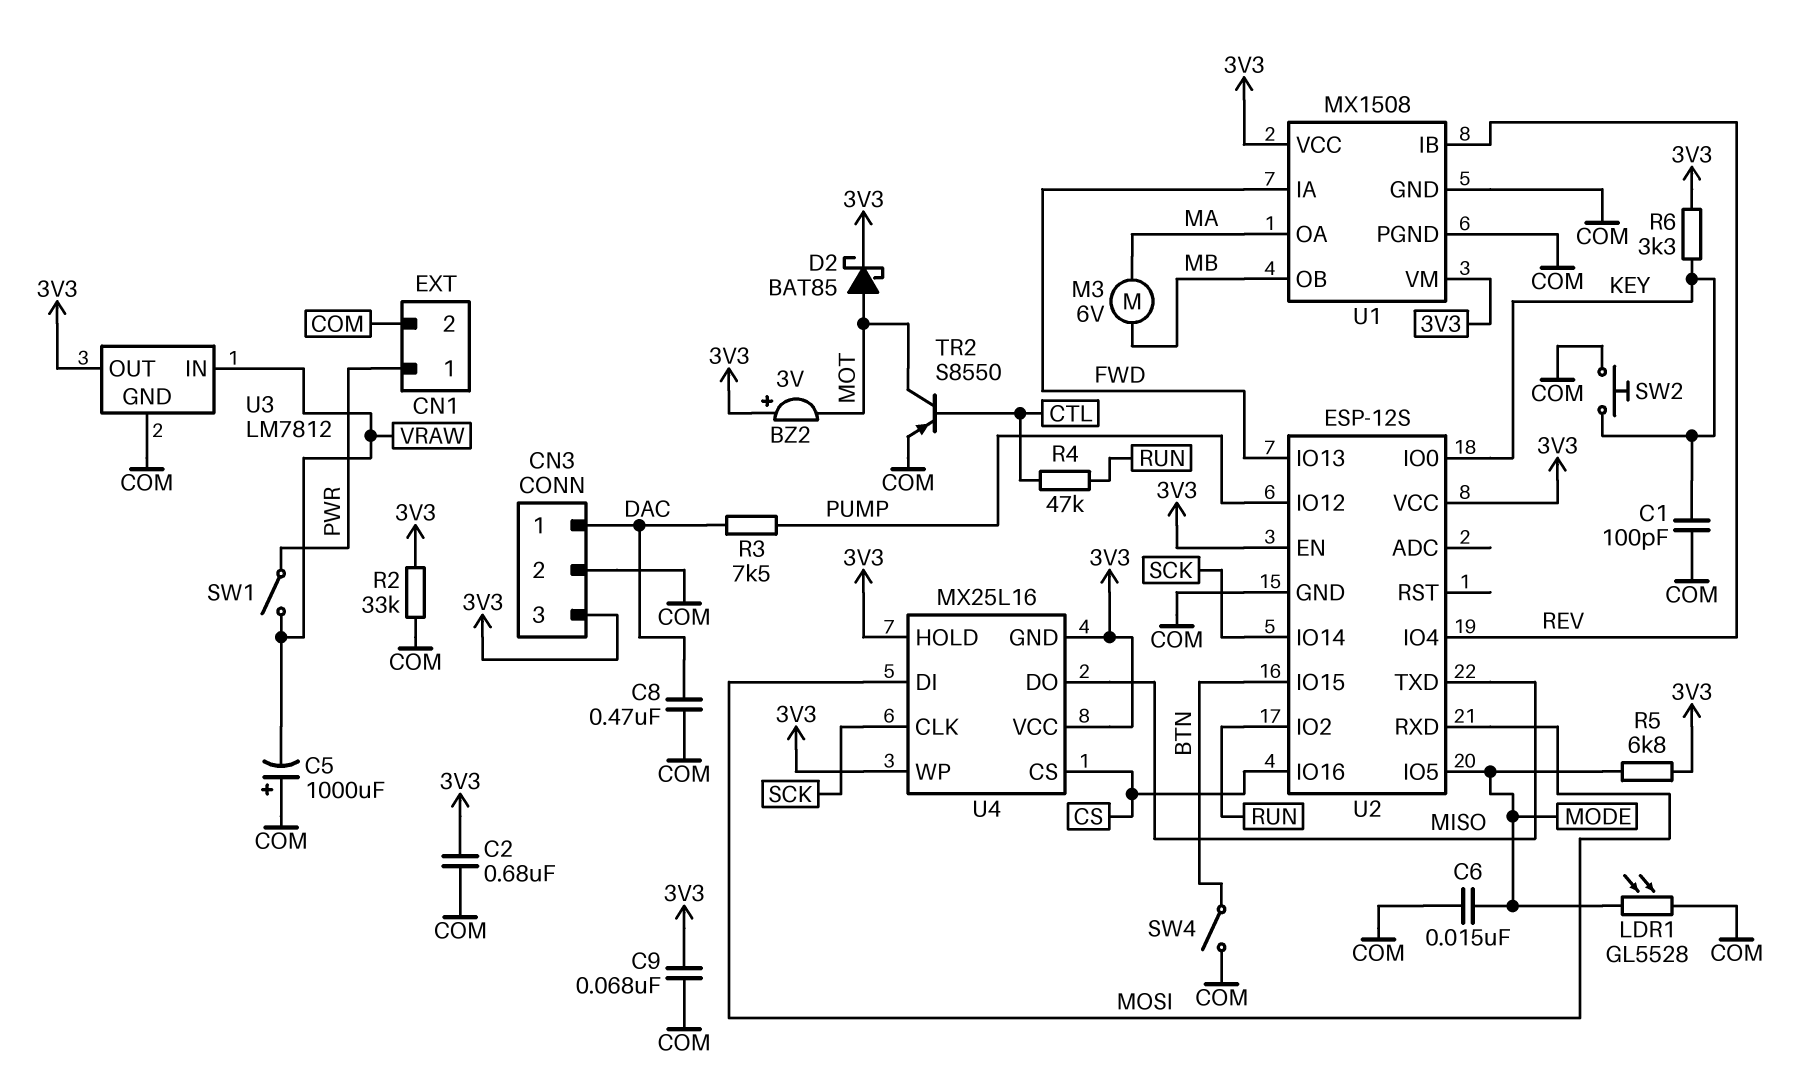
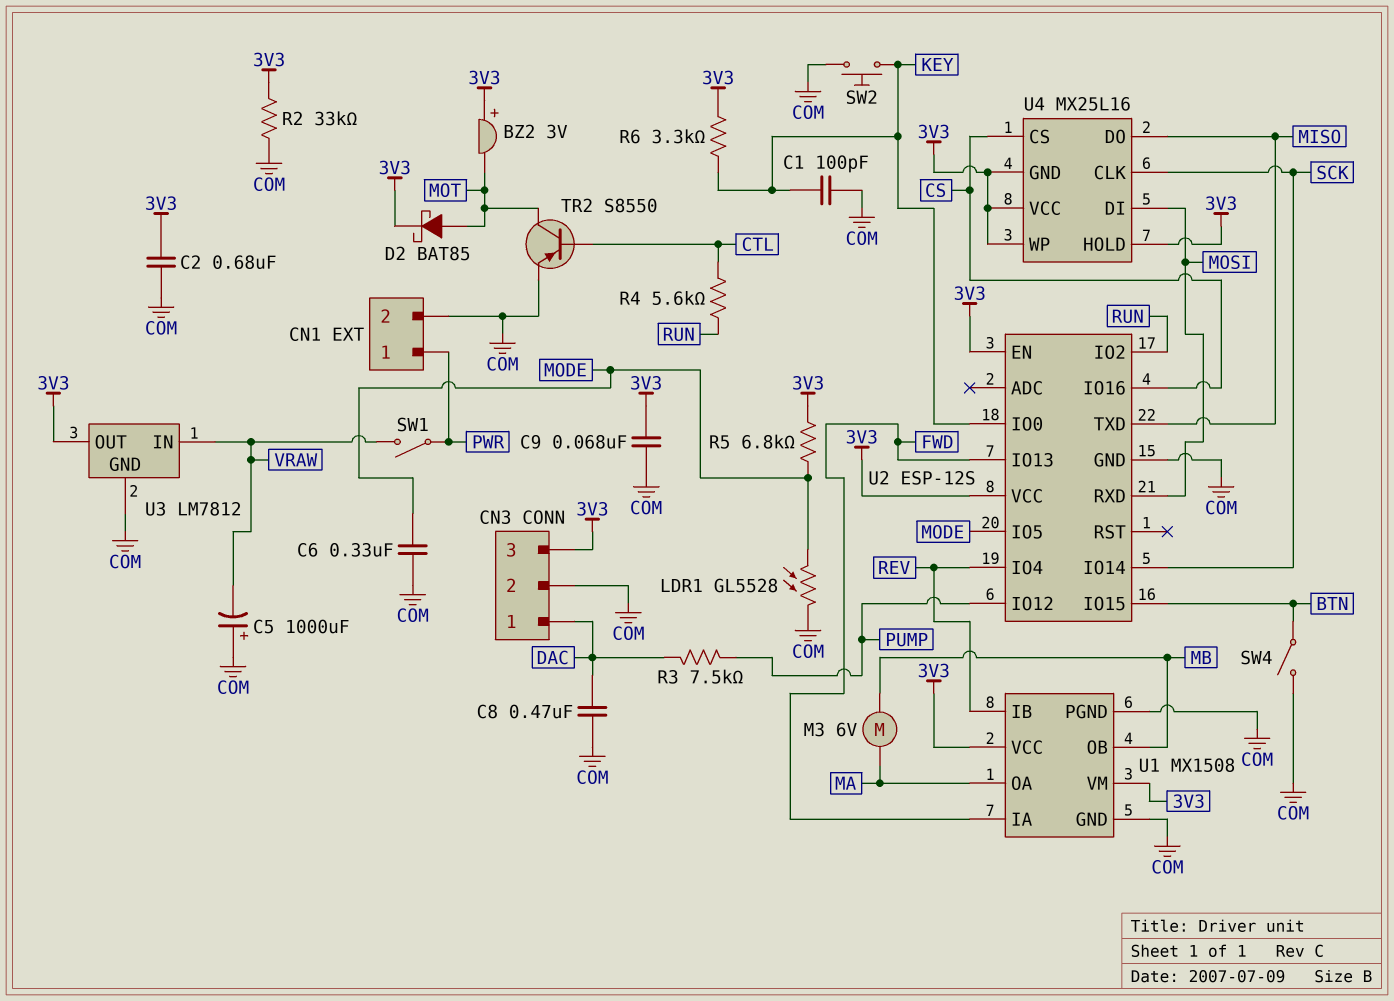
C6: 15nF (COM, MODE) -> 330nF (COM, MODE)
R4: 47k (CTL, RUN) -> 5.6k (CTL, RUN)

